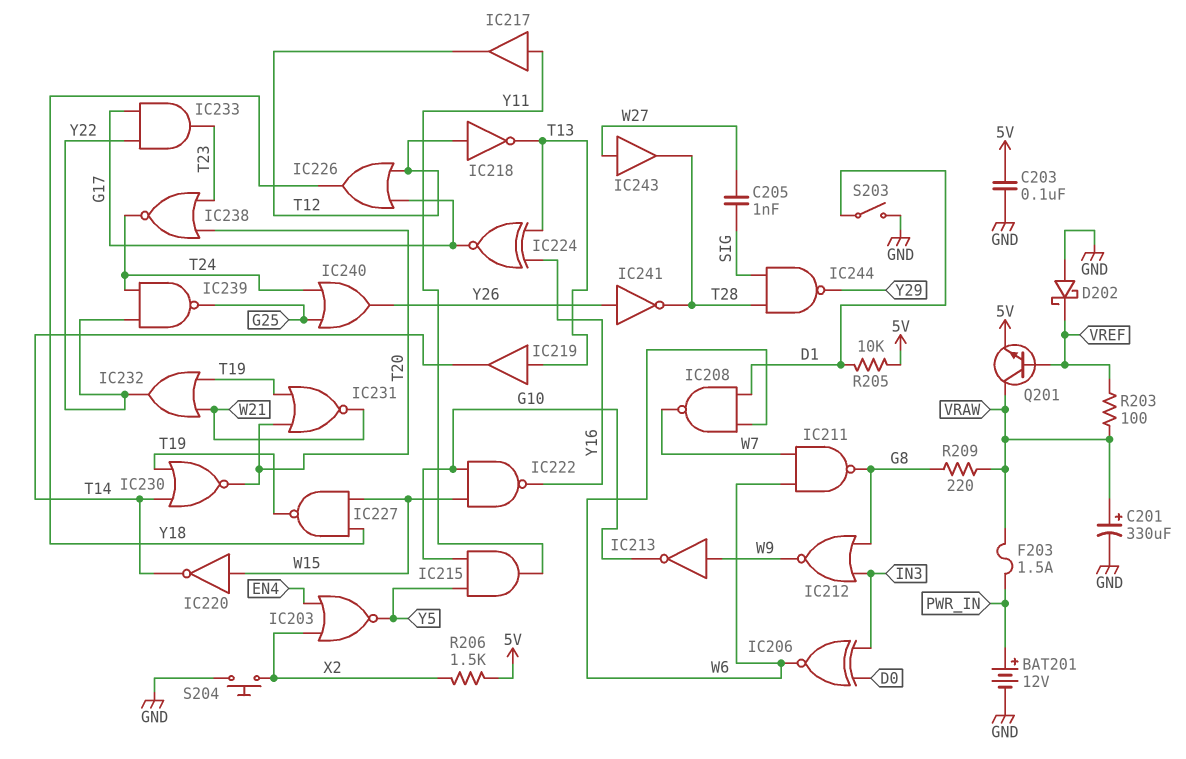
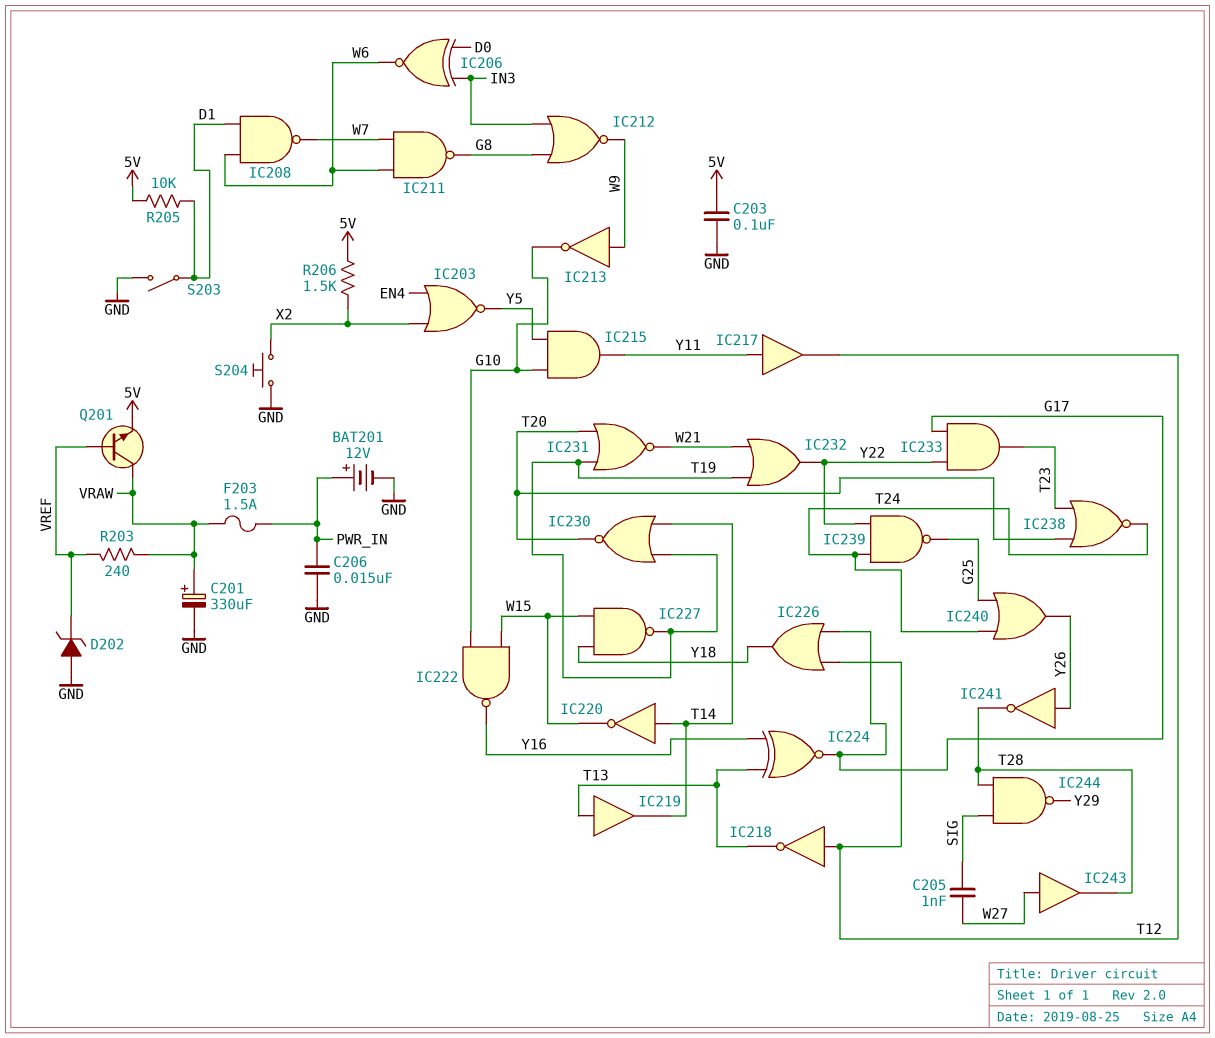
C206: none -> 15nF (GND, PWR_IN)
D202: schottky (A GND, K VREF) -> zener (A GND, K VREF)
IC220: NOT (in W15, out T14) -> NOT (in T14, out W15)
R203: 100 (VRAW, VREF) -> 240 (VRAW, VREF)
R209: 220 (G8, VRAW) -> none

